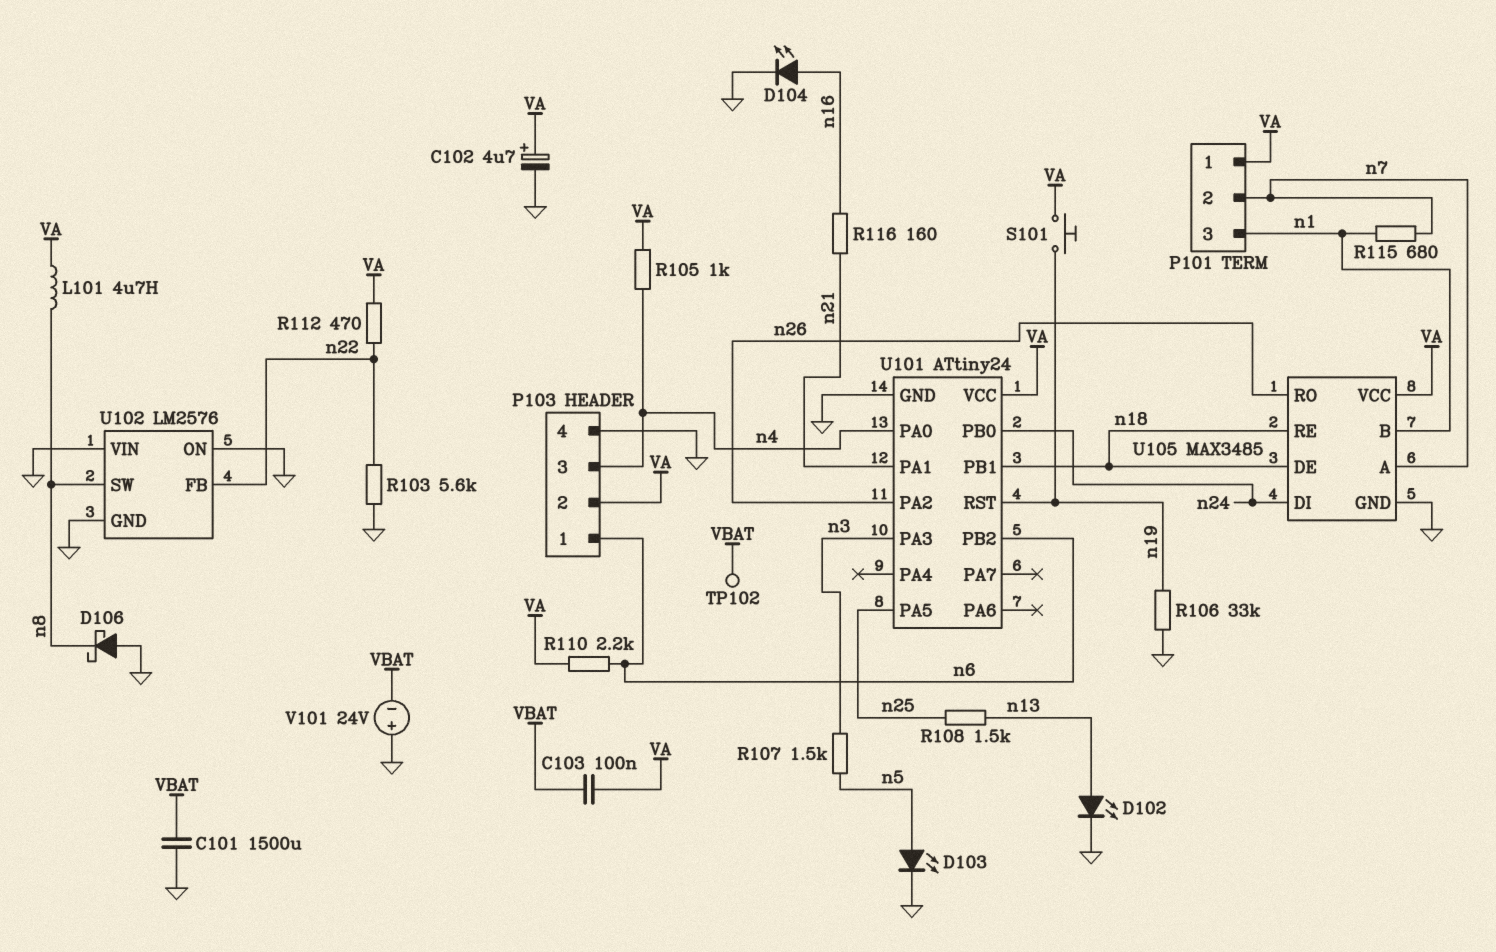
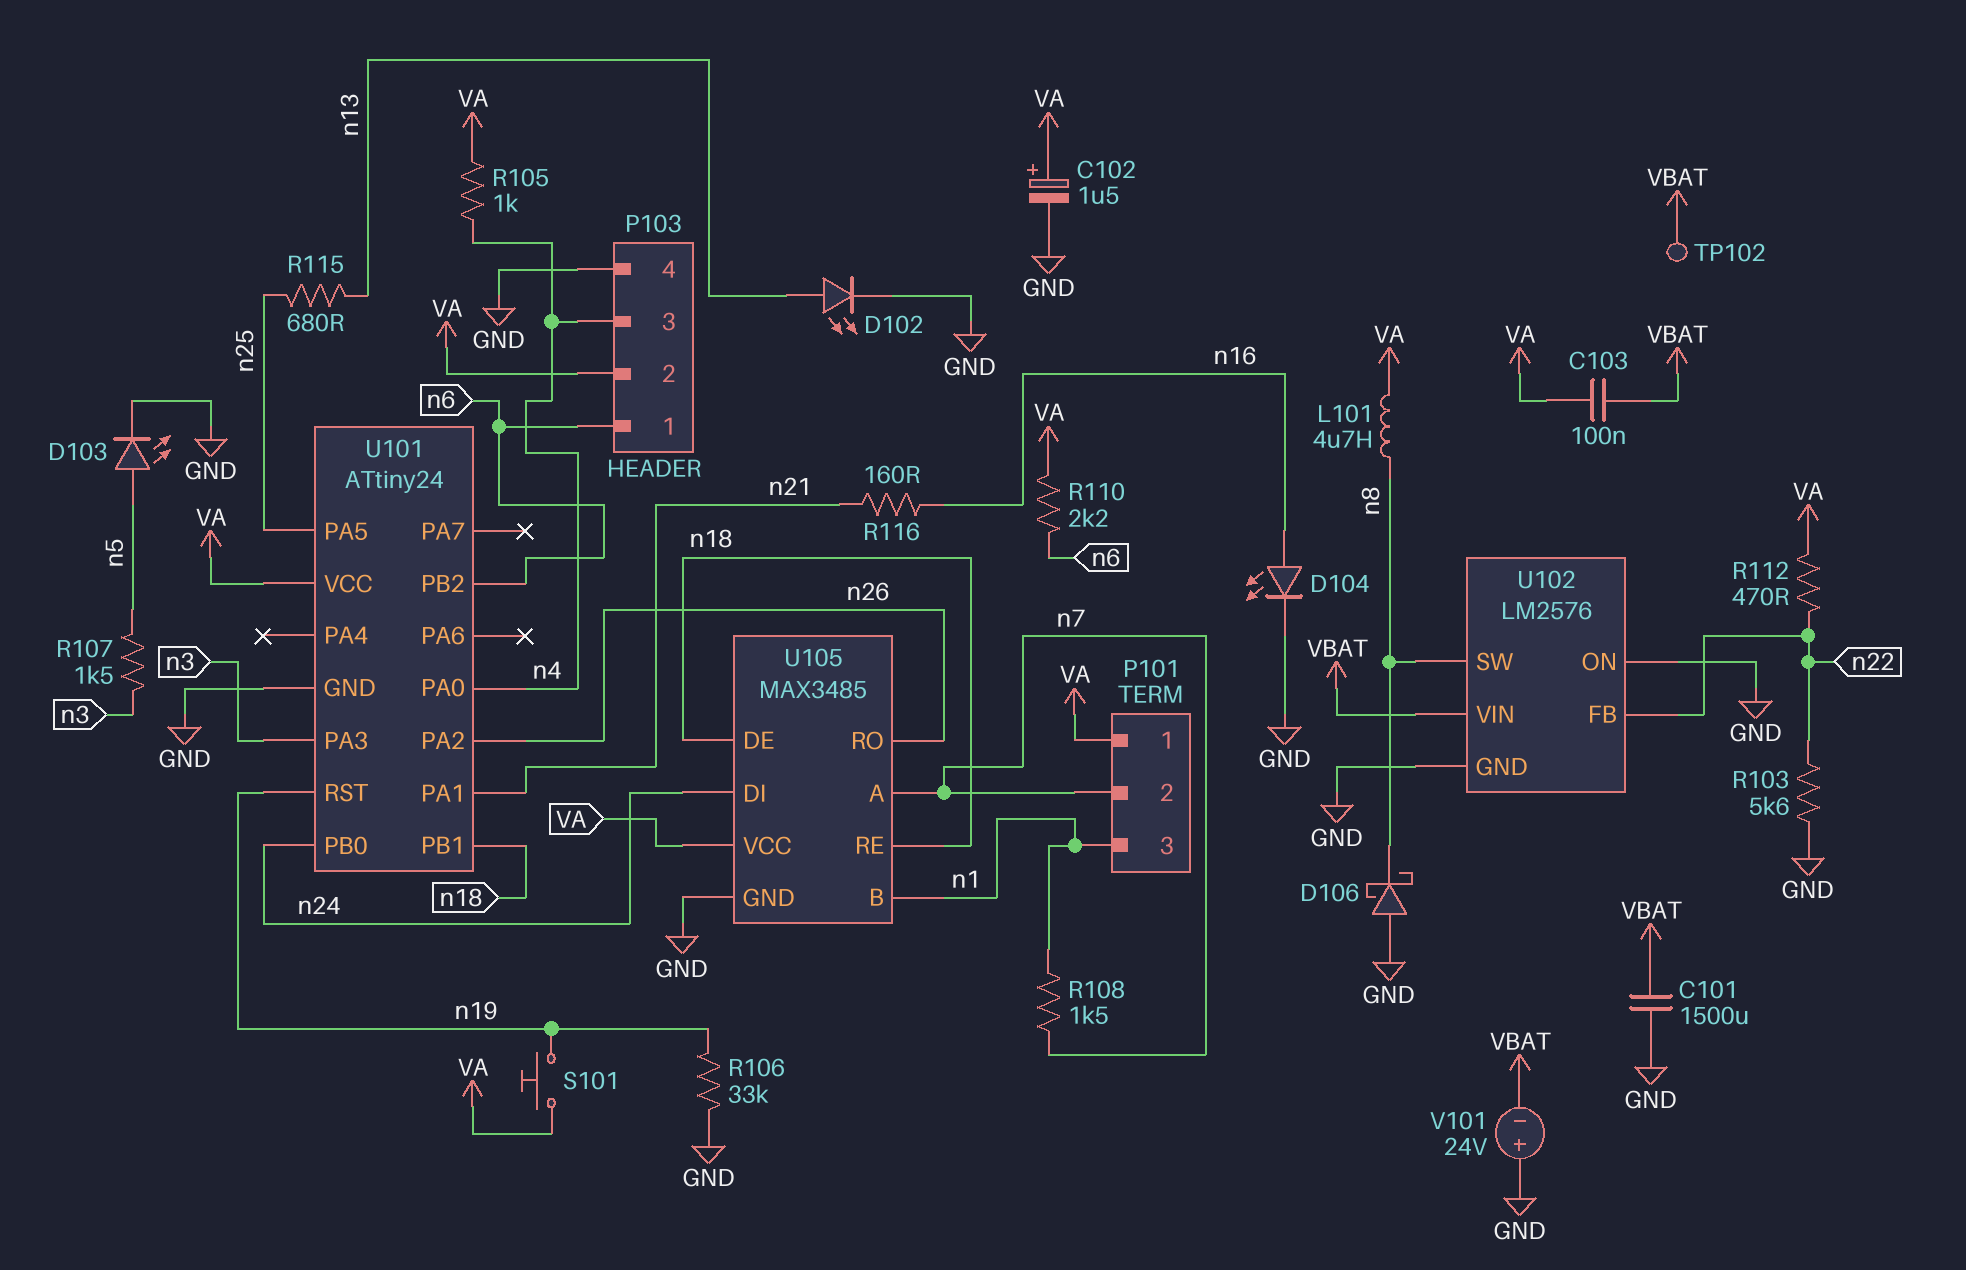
C102: 4.7uF (plus VA, minus GND) -> 1.5uF (plus VA, minus GND)
R108: 1.5k (n13, n25) -> 1.5k (n1, n7)
R115: 680 (n1, n7) -> 680 (n13, n25)
U102 pin VIN: GND -> VBAT

